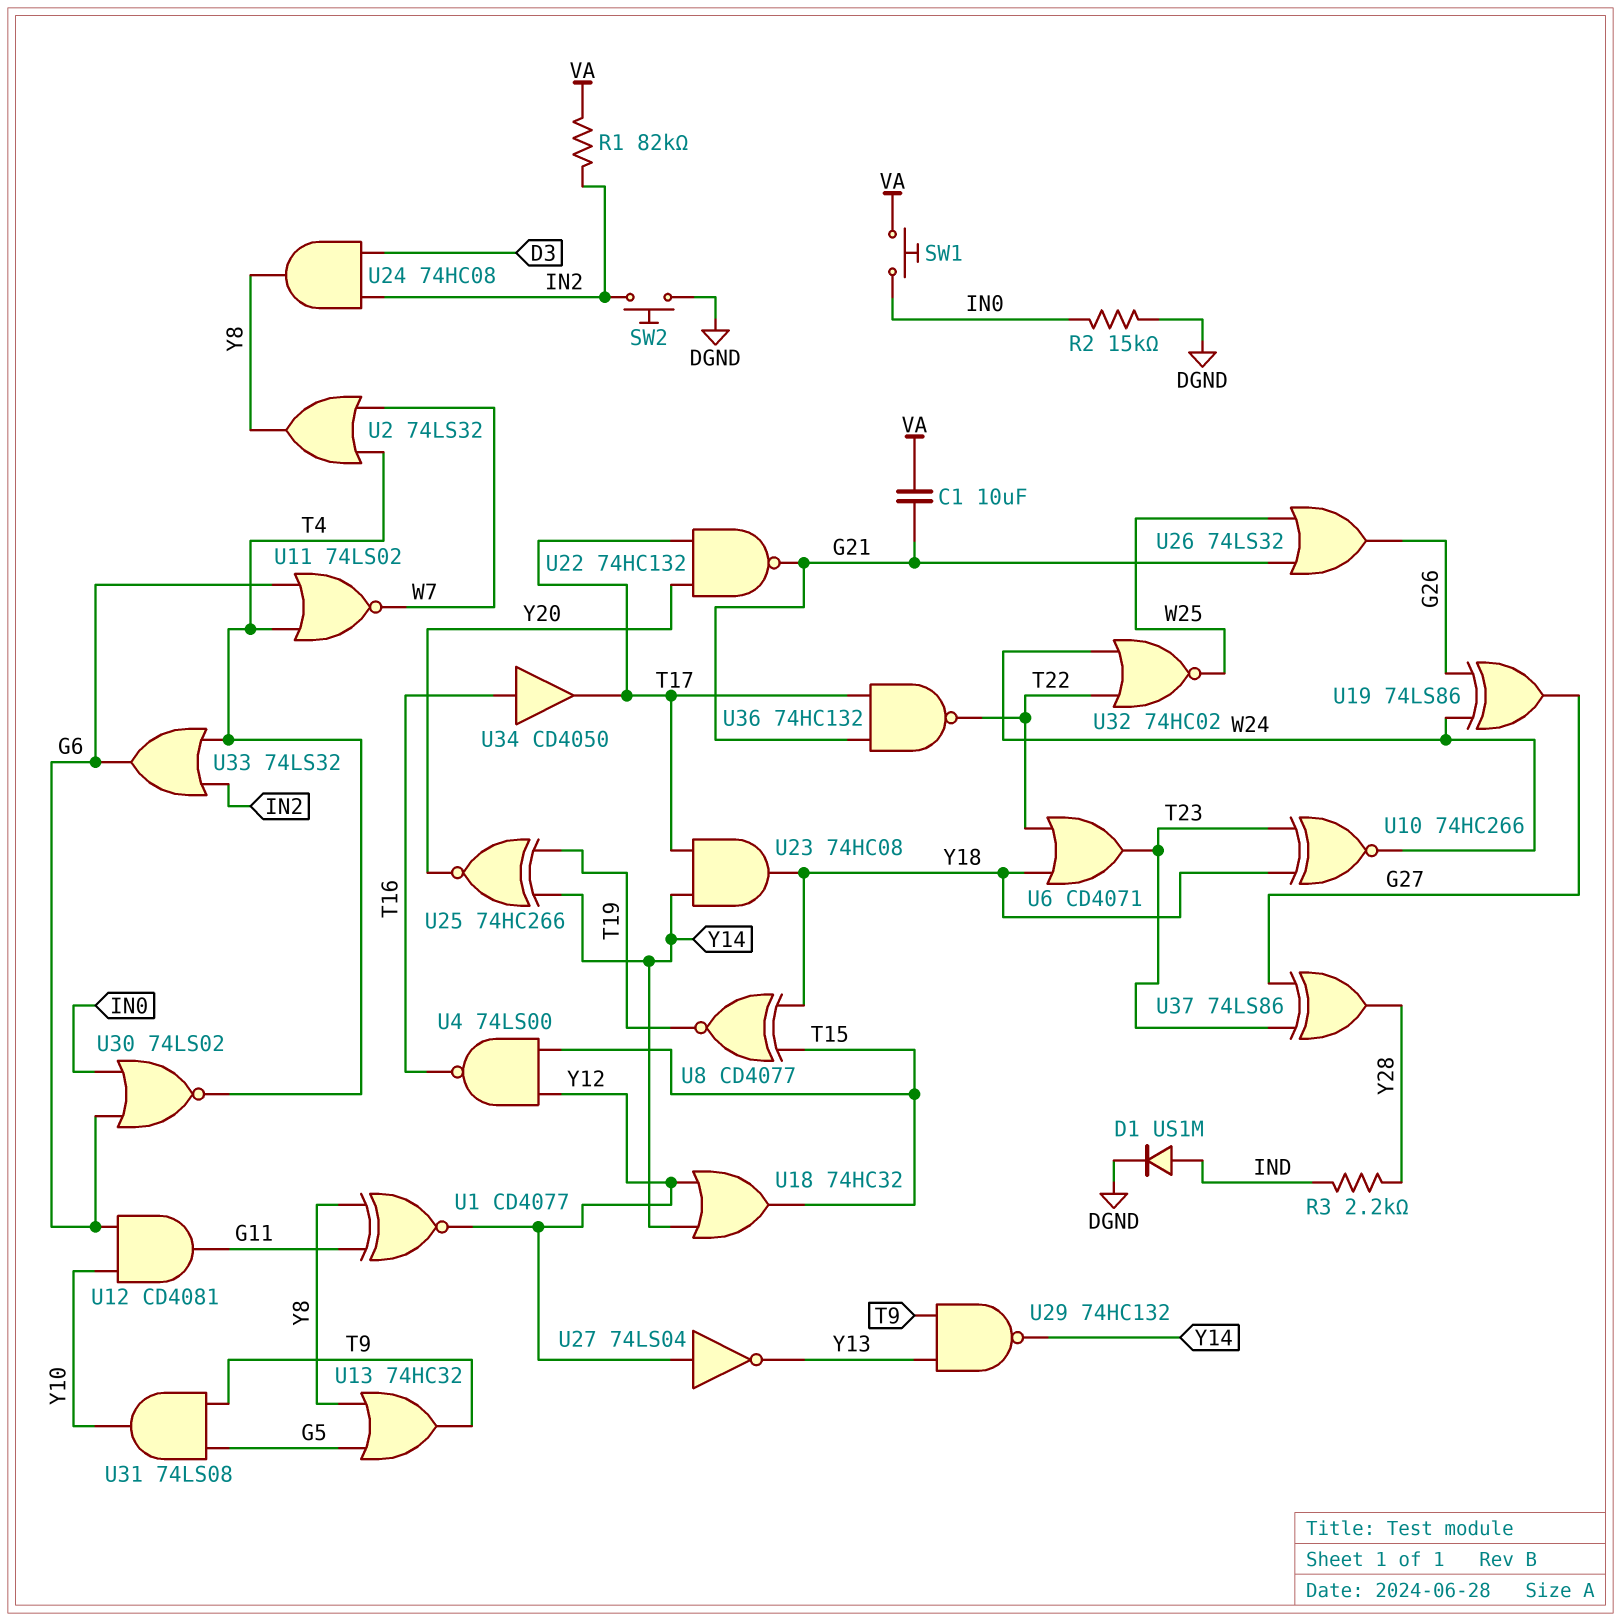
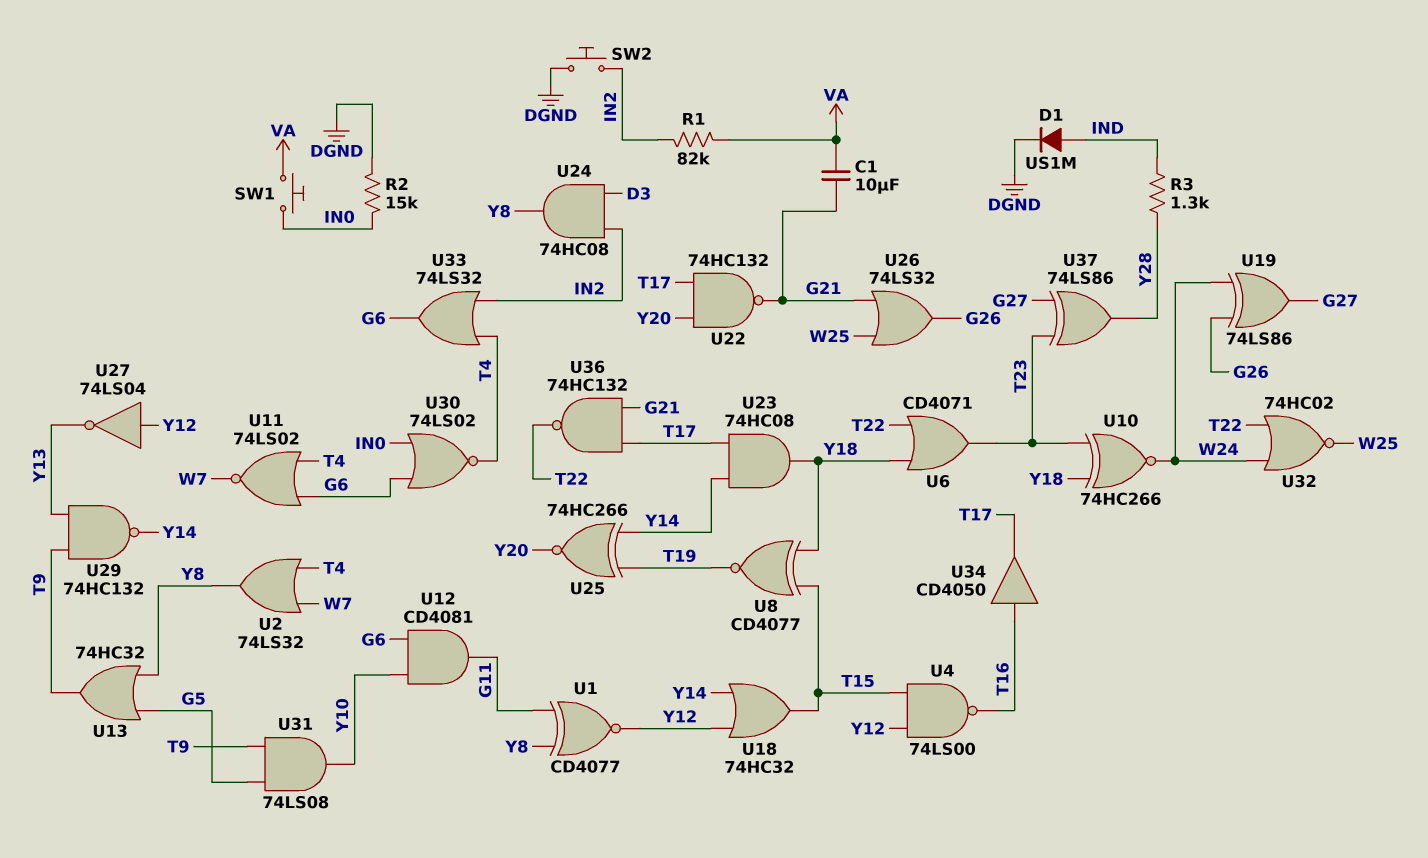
R3: 2.2k (IND, Y28) -> 1.3k (IND, Y28)

